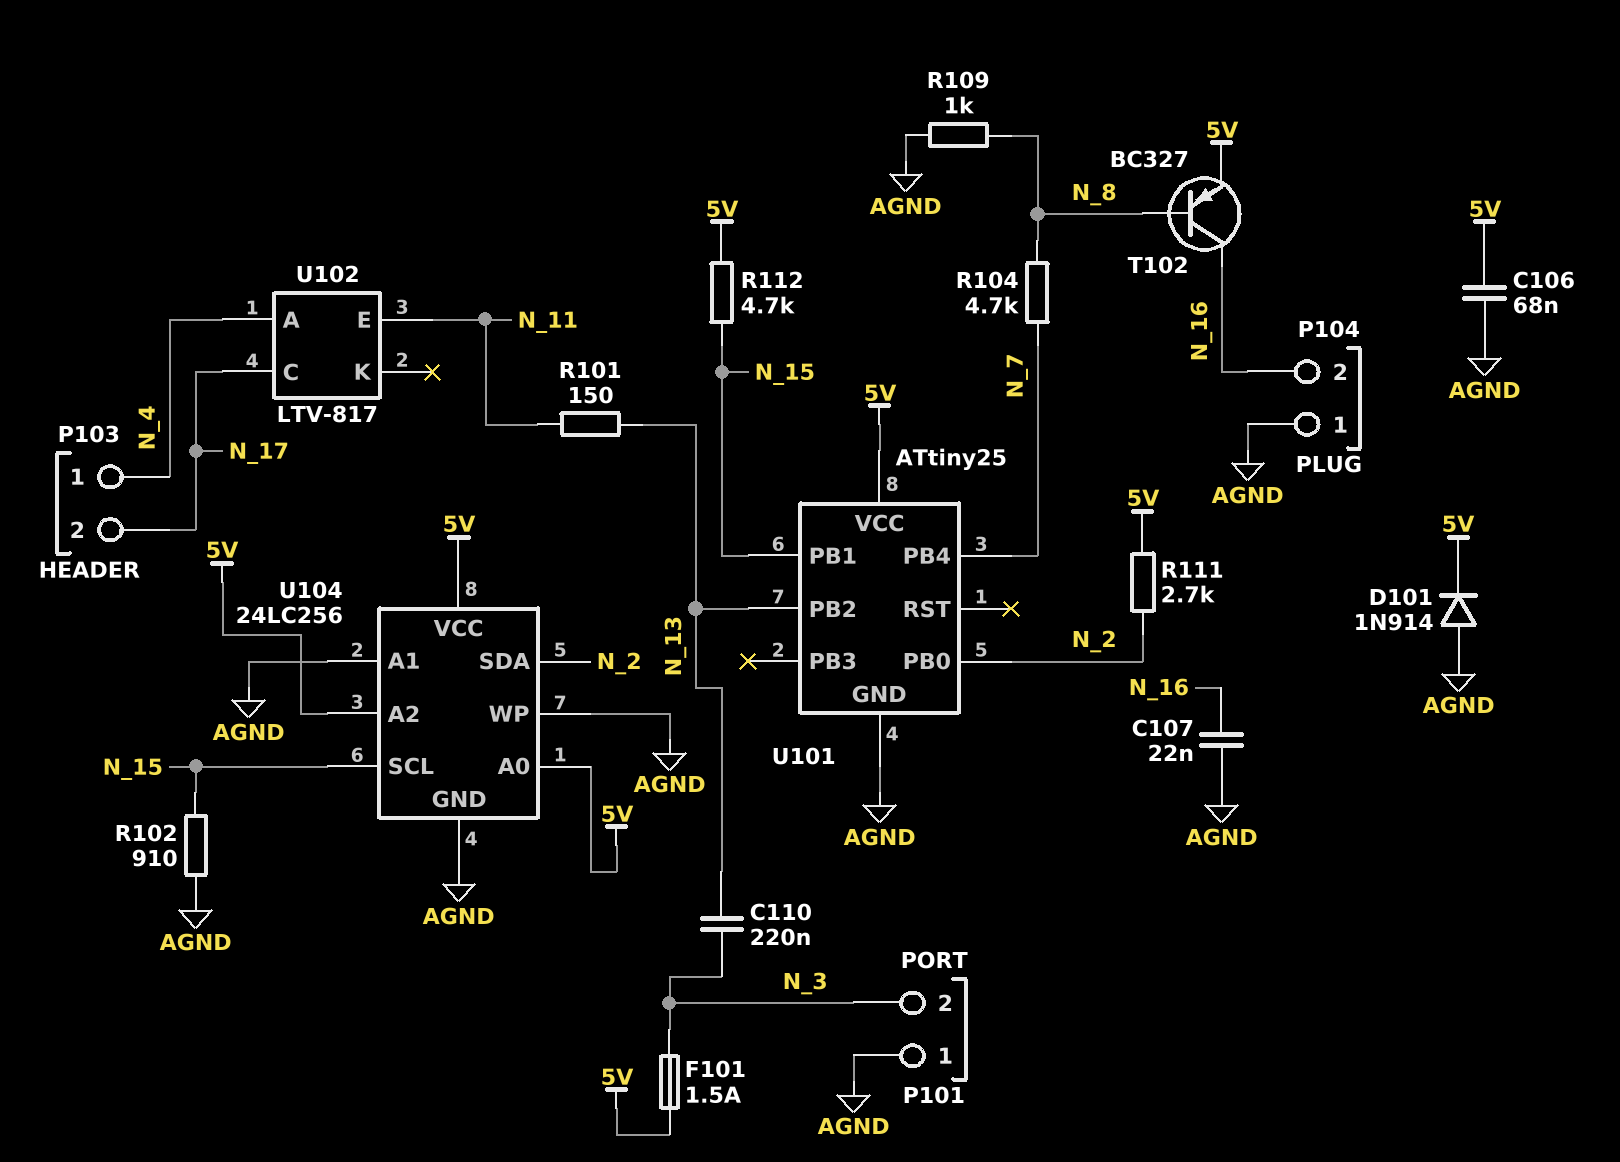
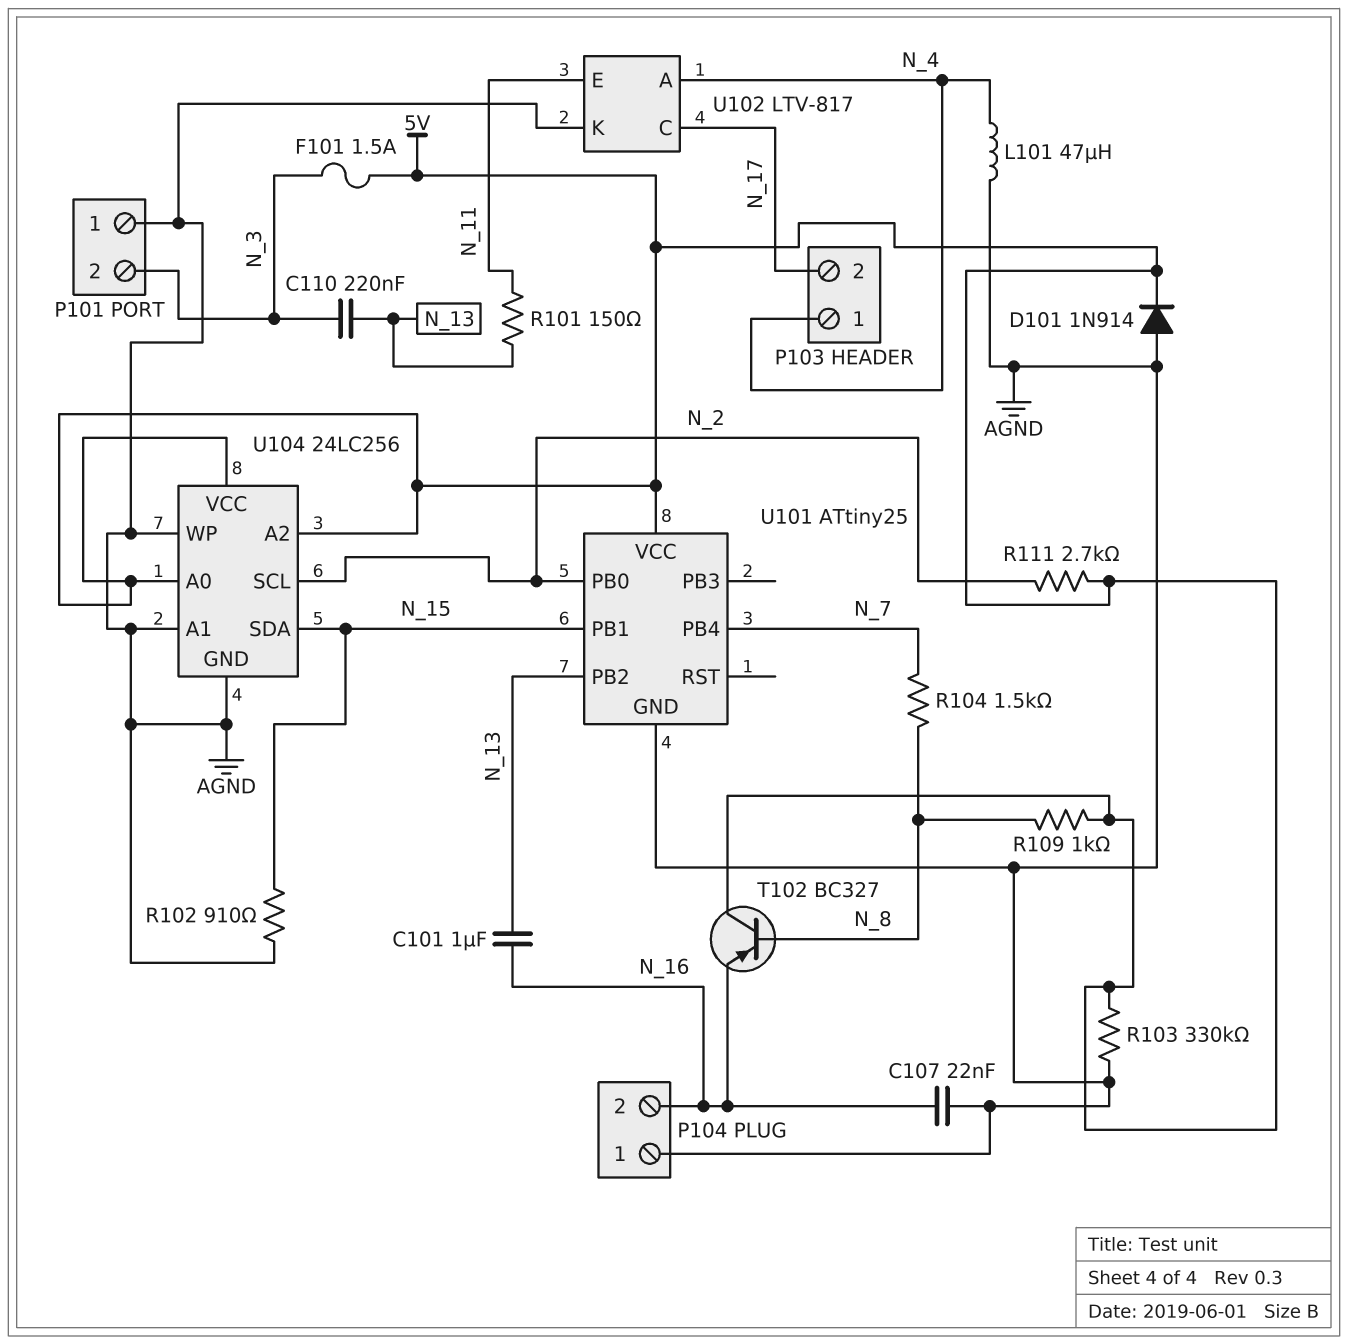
C101: none -> 1uF (N_13, N_16)
C106: 68nF (5V, AGND) -> none
L101: none -> 47uH (AGND, N_4)
R103: none -> 330k (5V, AGND)
R104: 4.7k (N_7, N_8) -> 1.5k (N_7, N_8)
R109: 1k (AGND, N_8) -> 1k (5V, N_8)
R112: 4.7k (5V, N_15) -> none
T102: PNP BC327 (B N_8, C N_16, E 5V) -> PNP BC327 (B N_8, C 5V, E N_16)
U102 pin K: none -> AGND
U104 pin SCL: N_15 -> N_2
U104 pin SDA: N_2 -> N_15

